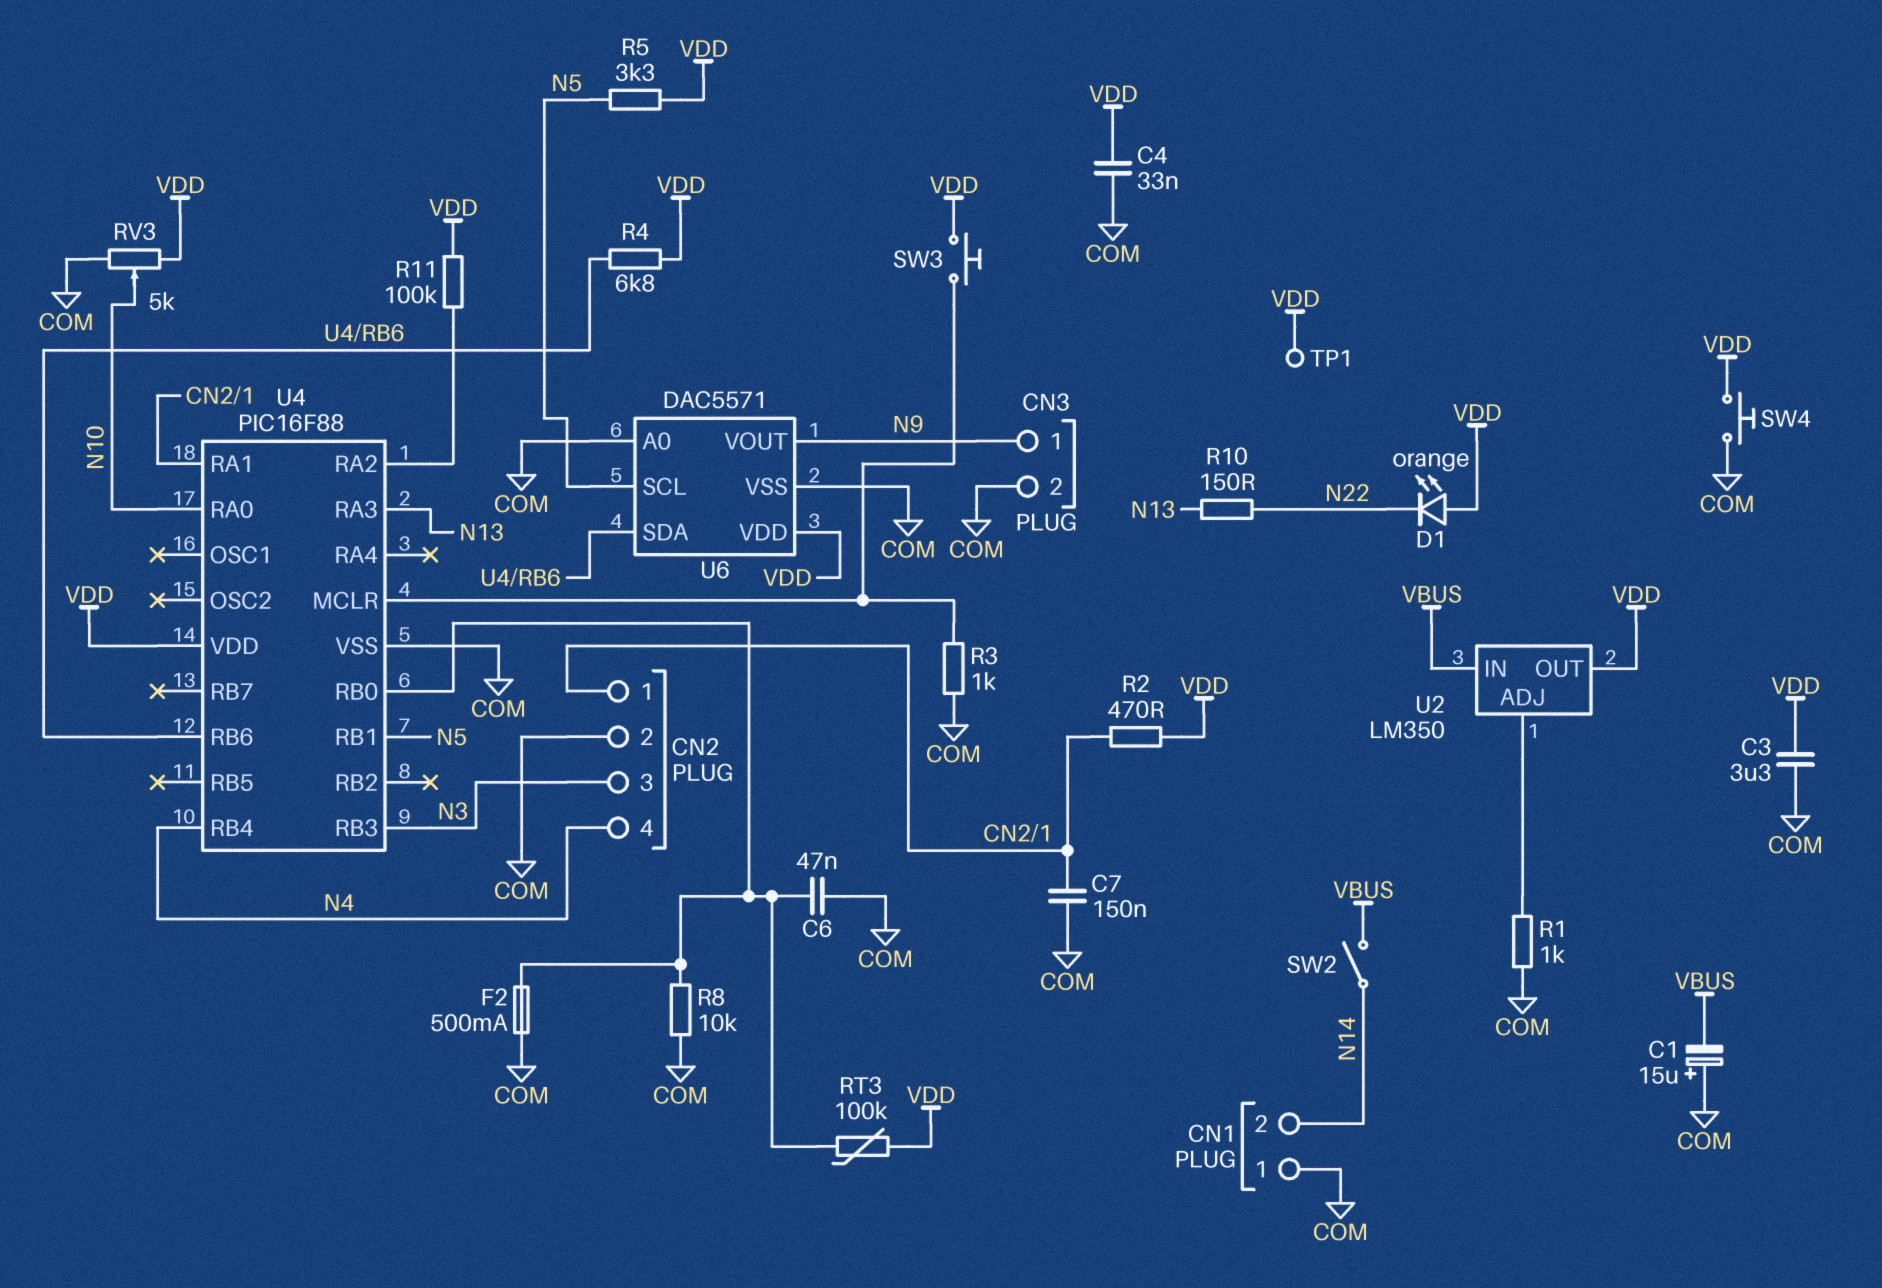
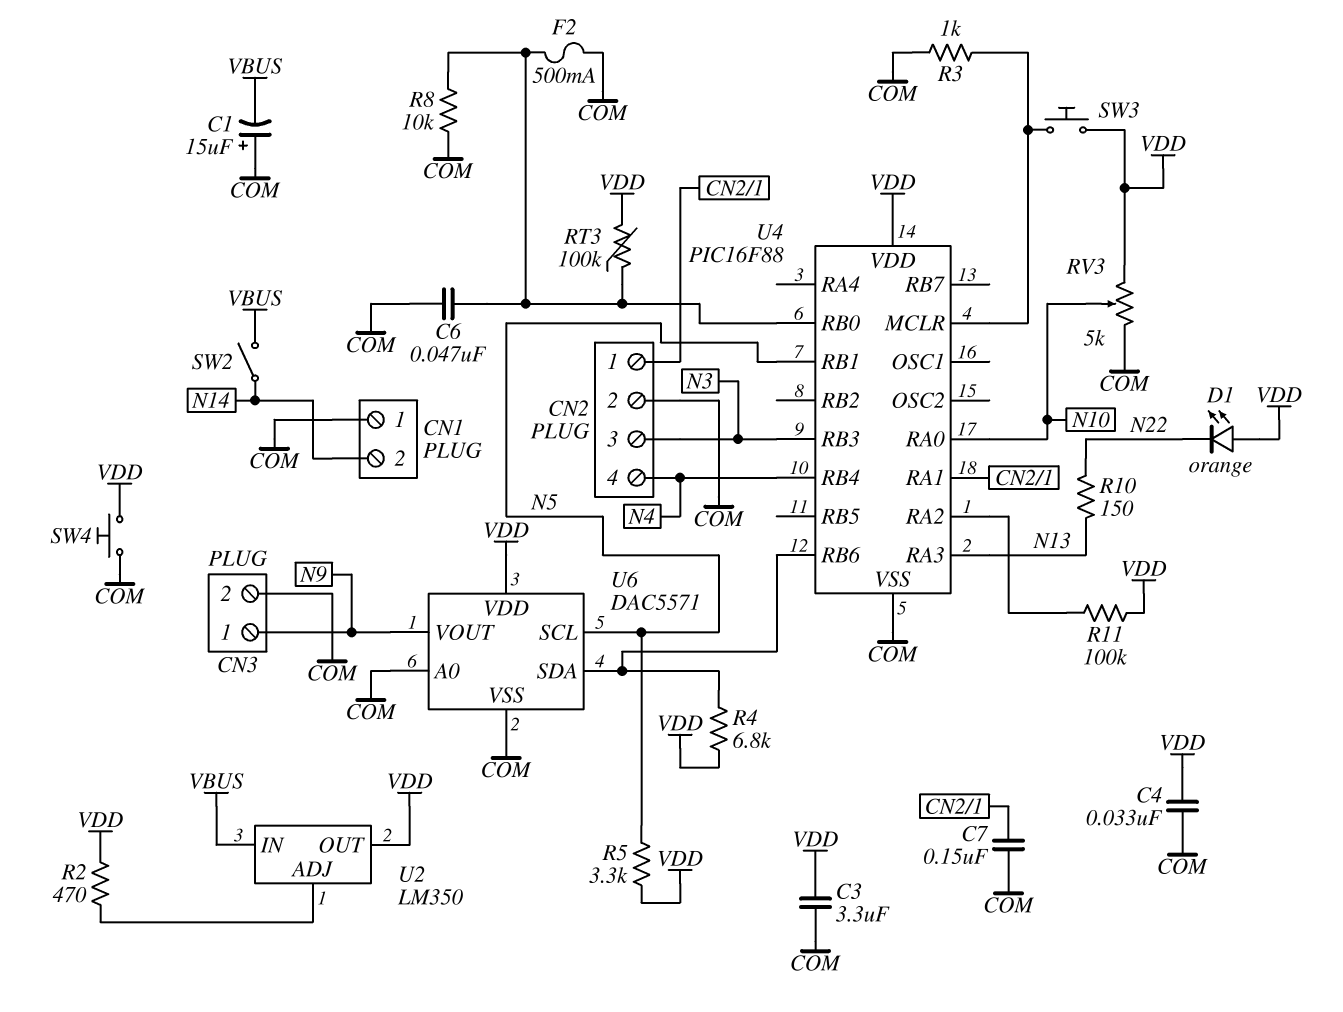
R1: 1k (COM, U2/ADJ) -> none
R2: 470 (CN2/1, VDD) -> 470 (U2/ADJ, VDD)
TP1: test point (VDD) -> none

